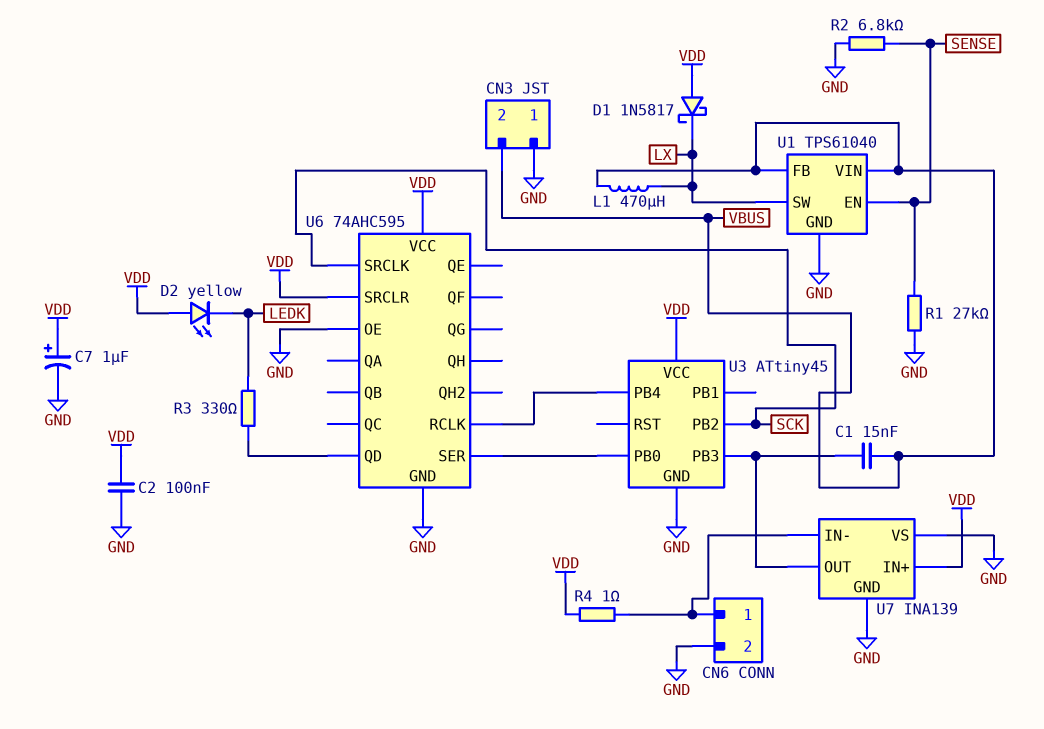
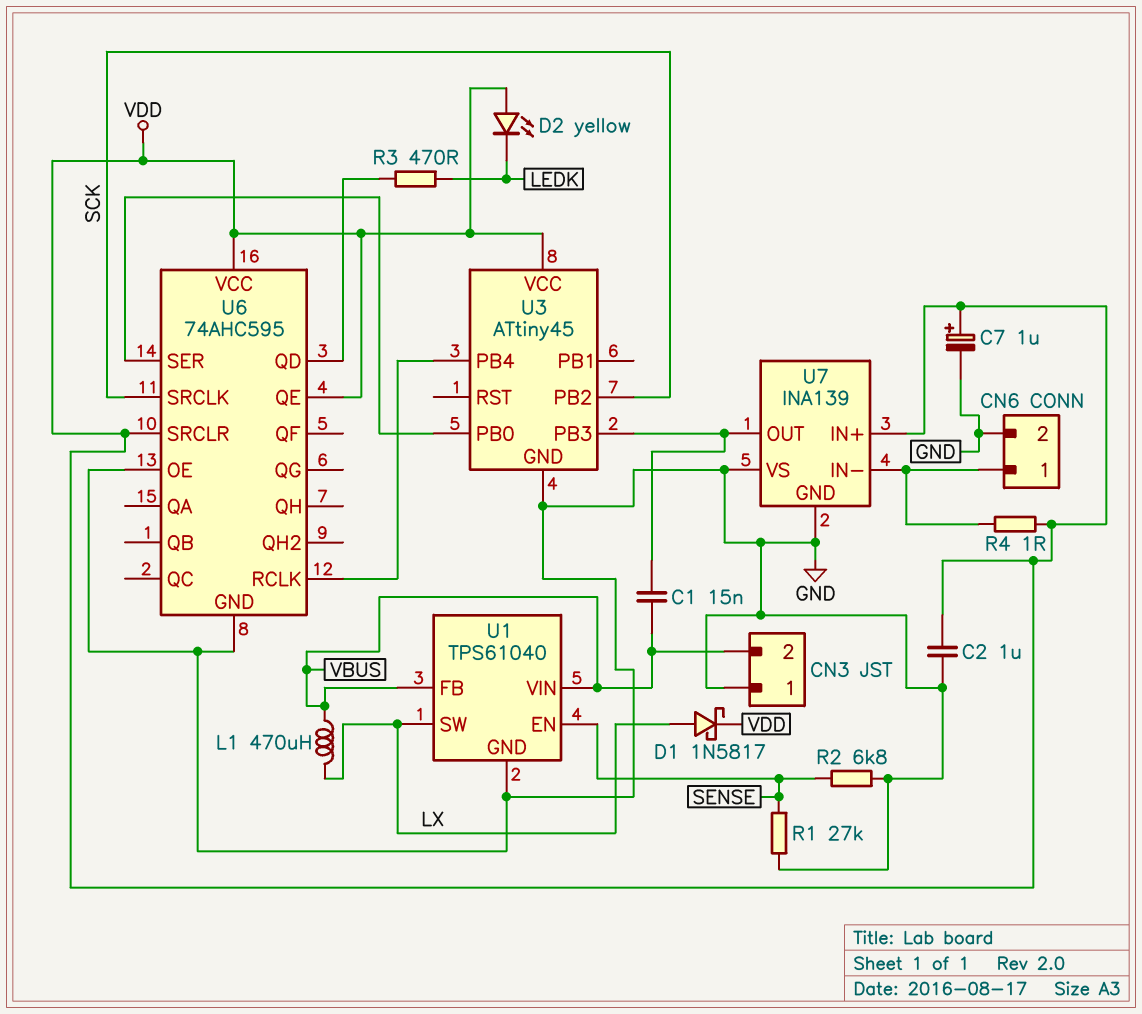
C2: 100nF (GND, VDD) -> 1uF (GND, VDD)
D1: schottky 1N5817 (A VDD, K LX) -> schottky 1N5817 (A LX, K VDD)
R3: 330 (LEDK, U6/QD) -> 470 (LEDK, U6/QD)
U6 pin QE: none -> VDD

